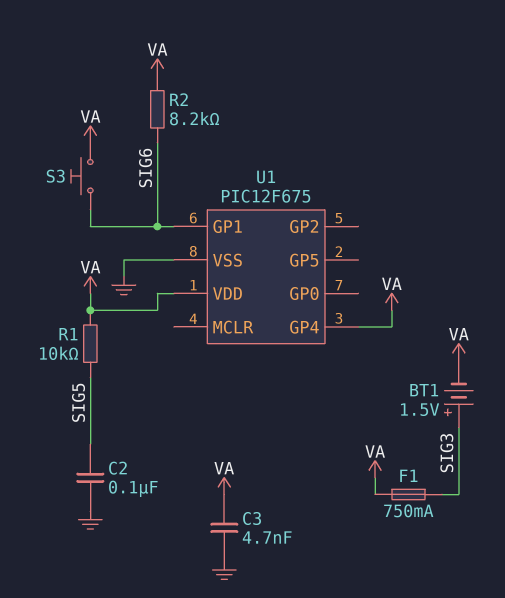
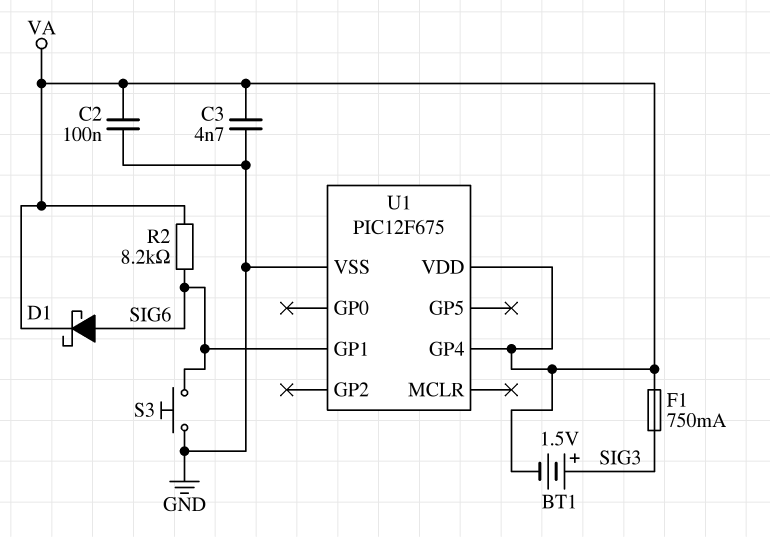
C2: 100nF (GND, SIG5) -> 100nF (GND, VA)
D1: none -> schottky (A SIG6, K VA)
R1: 10k (SIG5, VA) -> none
S3: button (SIG6, VA) -> button (GND, SIG6)

